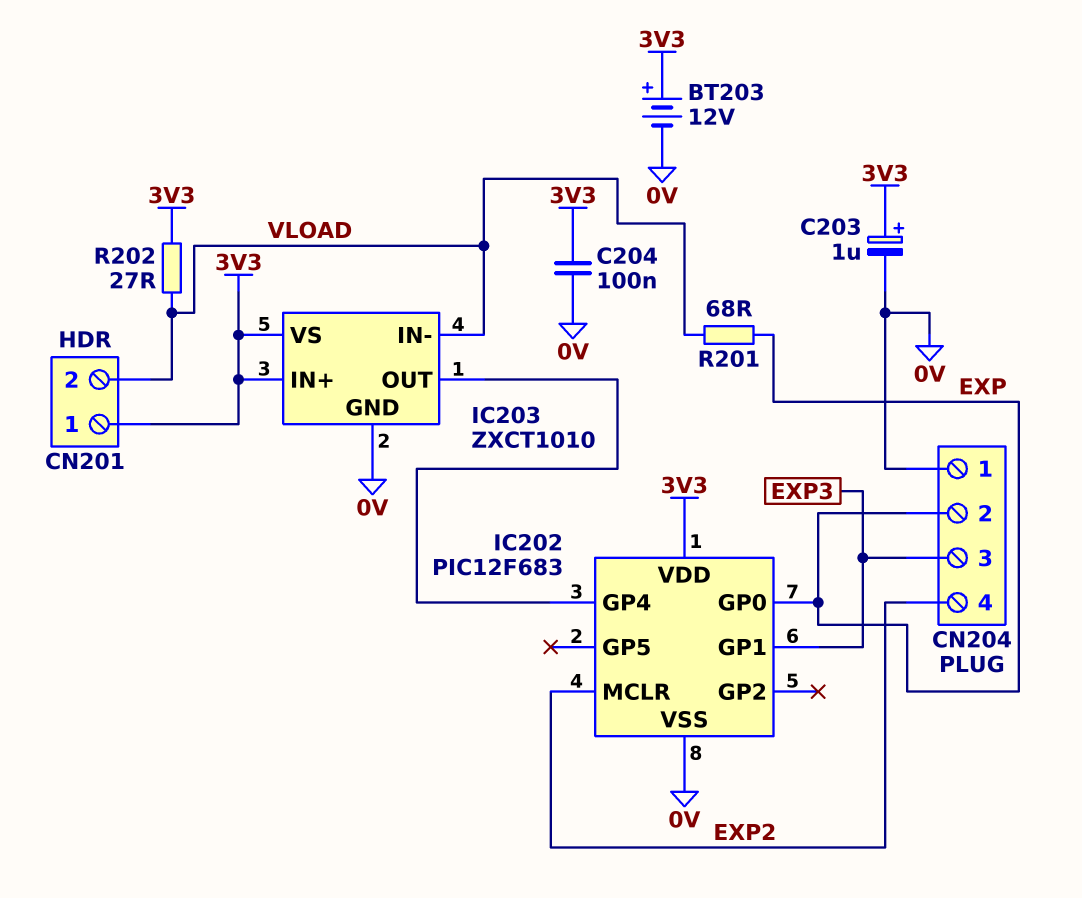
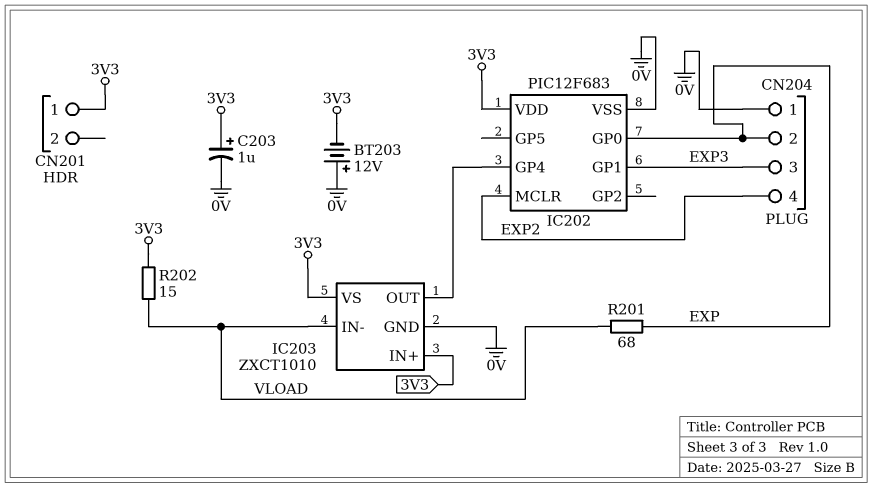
BT203: 12V (plus 3V3, minus 0V) -> 12V (plus 0V, minus 3V3)
C204: 100nF (0V, 3V3) -> none
CN201 pin 2: VLOAD -> none
R202: 27 (3V3, VLOAD) -> 15 (3V3, VLOAD)

